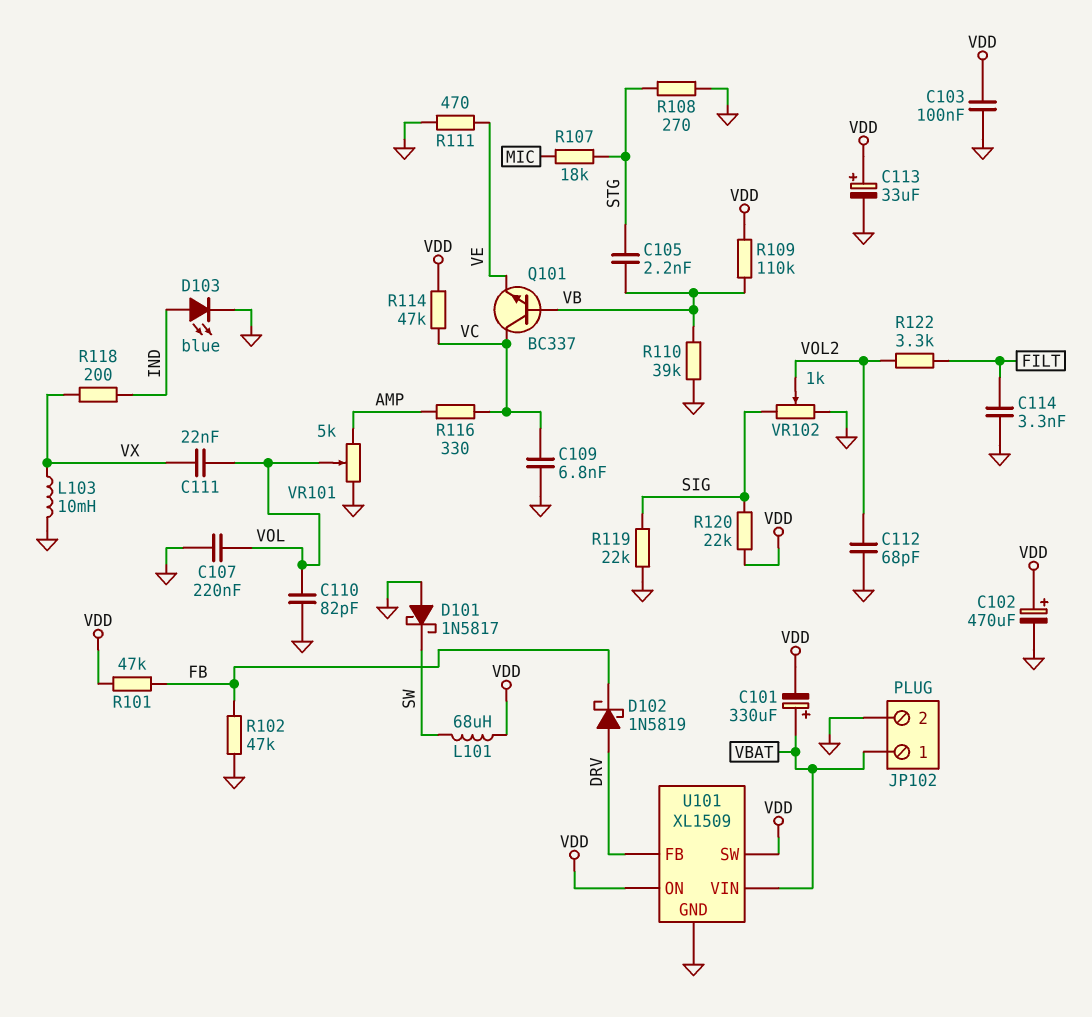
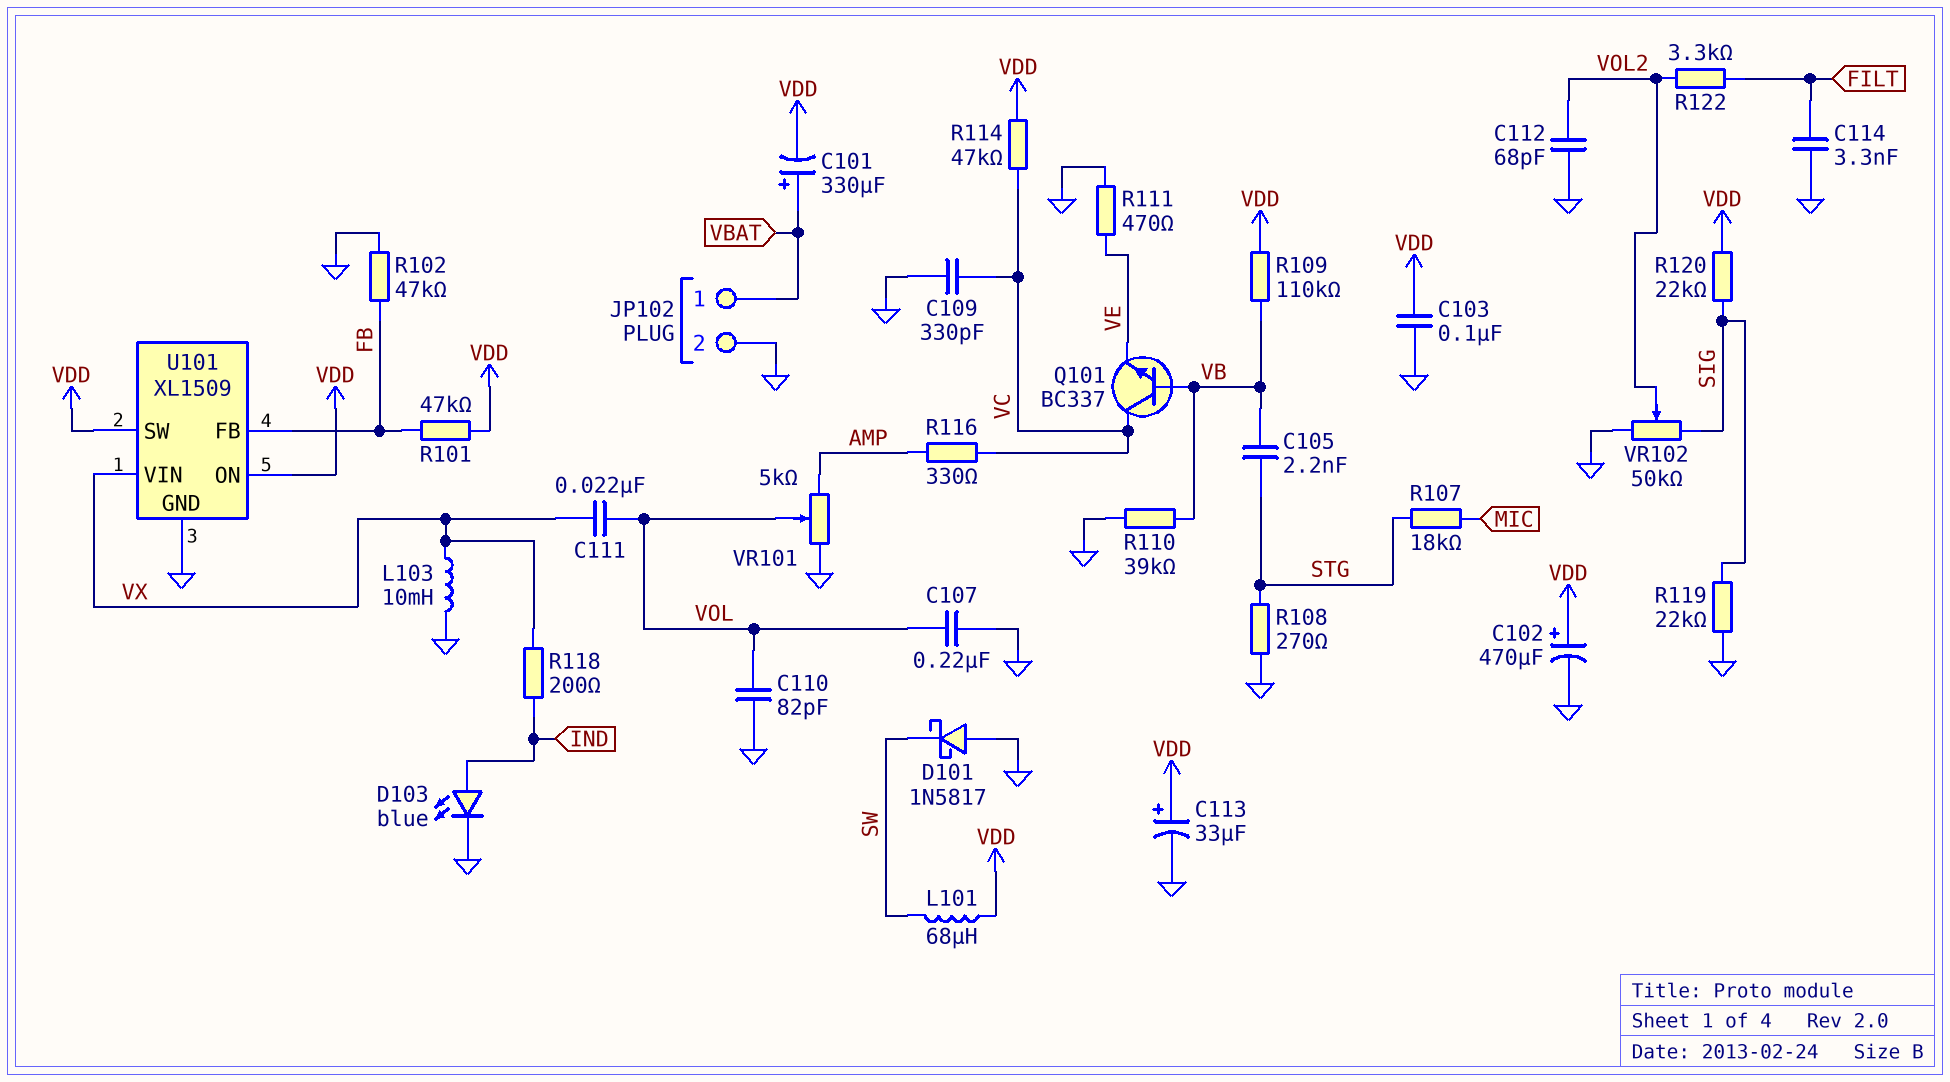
C109: 6.8nF (GND, VC) -> 330pF (GND, VC)
D102: schottky 1N5819 (A DRV, K FB) -> none
U101 pin FB: DRV -> FB
U101 pin VIN: VBAT -> VX
VR102: 1k (GND, SIG, wiper VOL2) -> 50k (GND, SIG, wiper VOL2)

